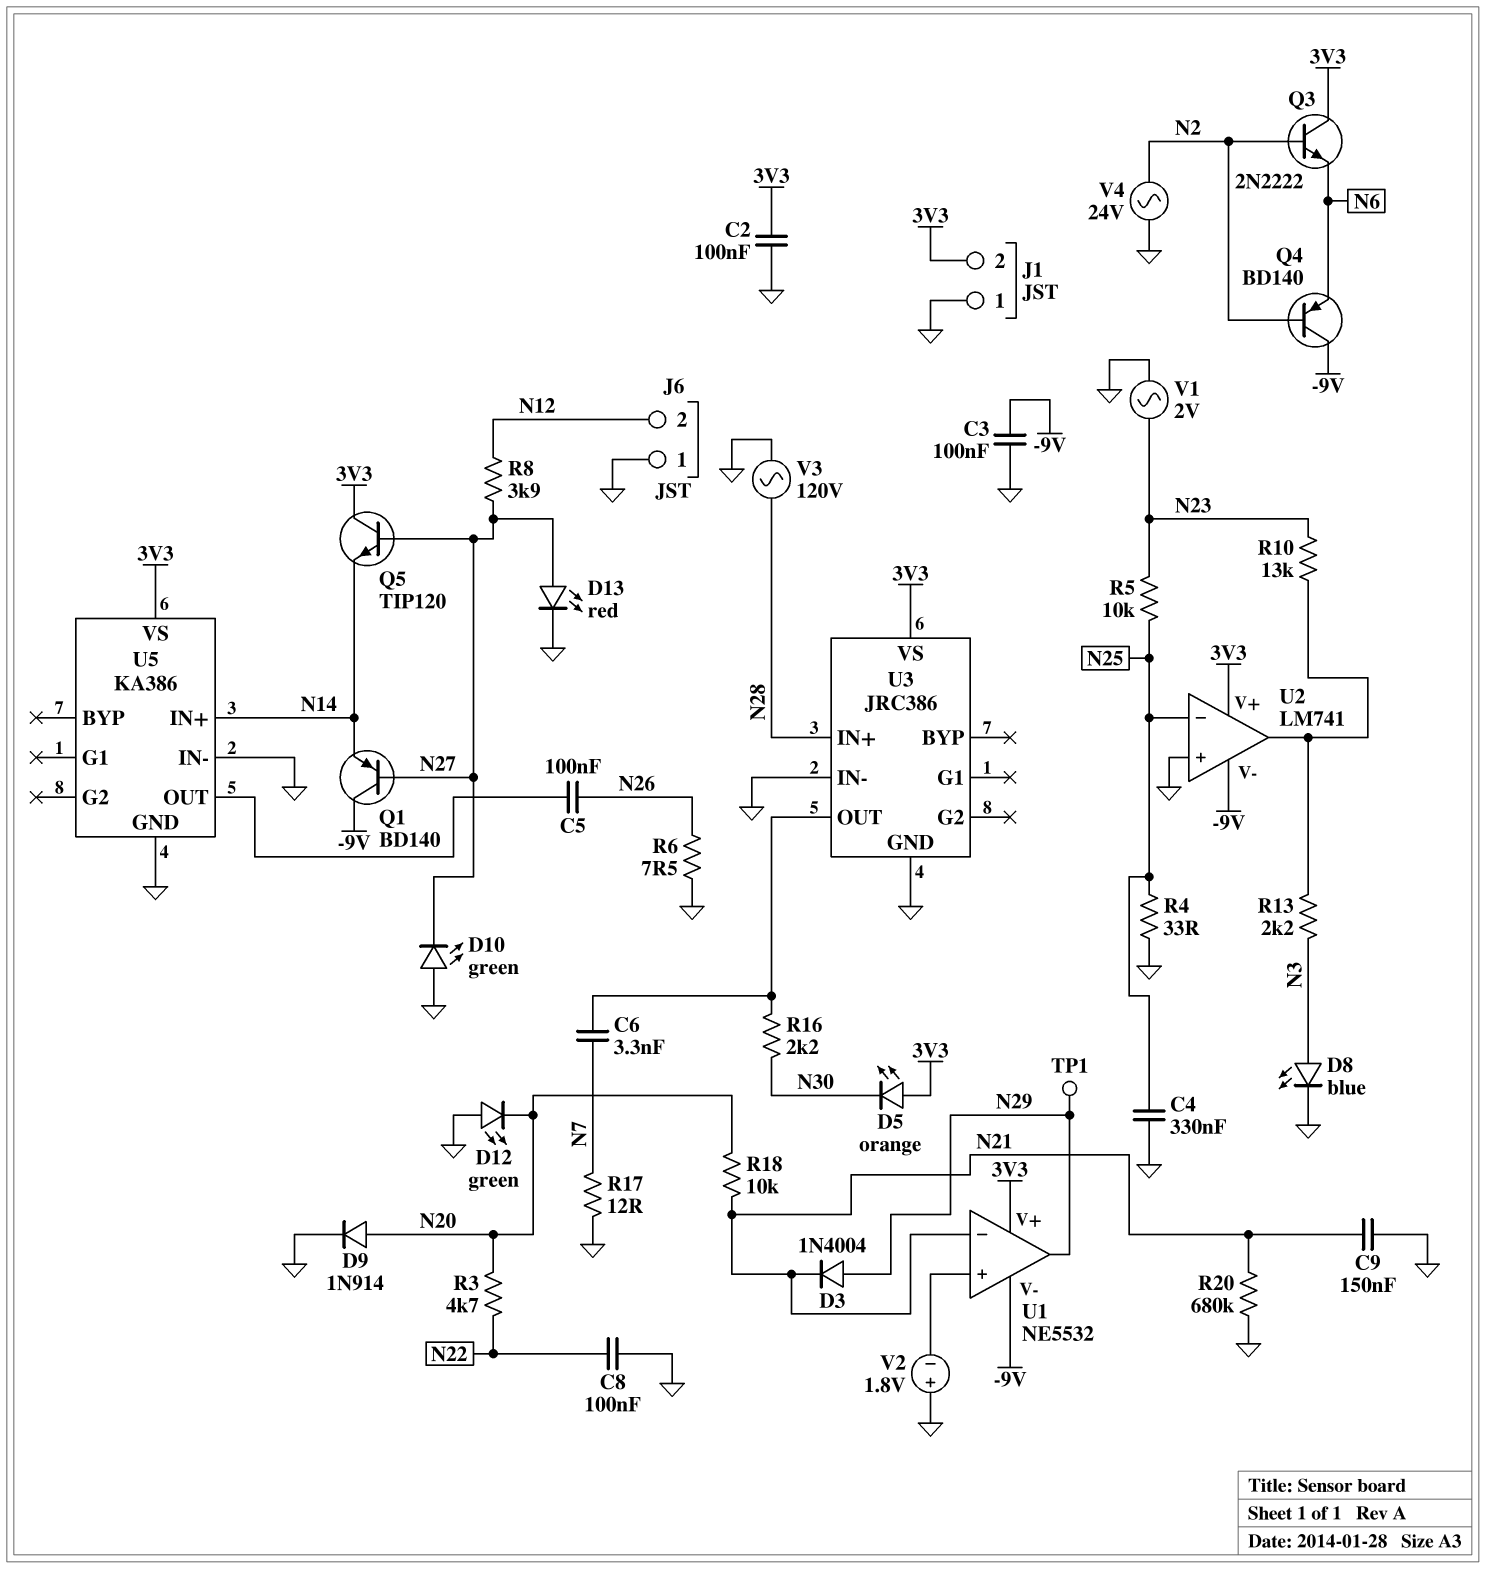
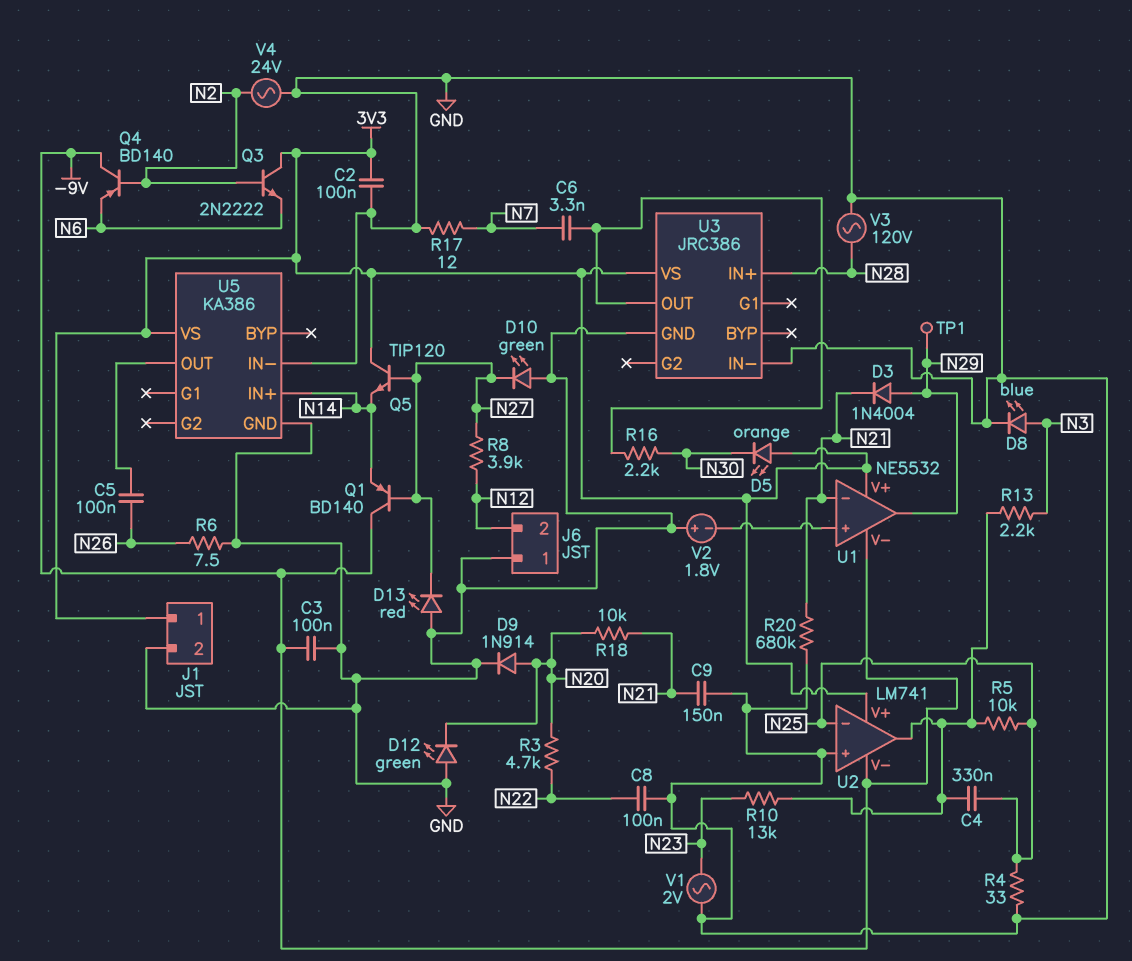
C4: 330nF (GND, N25) -> 330nF (N25, U2/out)
D13: LED red (A N27, K GND) -> LED red (A GND, K N27)
J1 pin 1: GND -> 3V3
J1 pin 2: 3V3 -> GND
R5: 10k (N23, N25) -> 10k (N25, U2/out)

